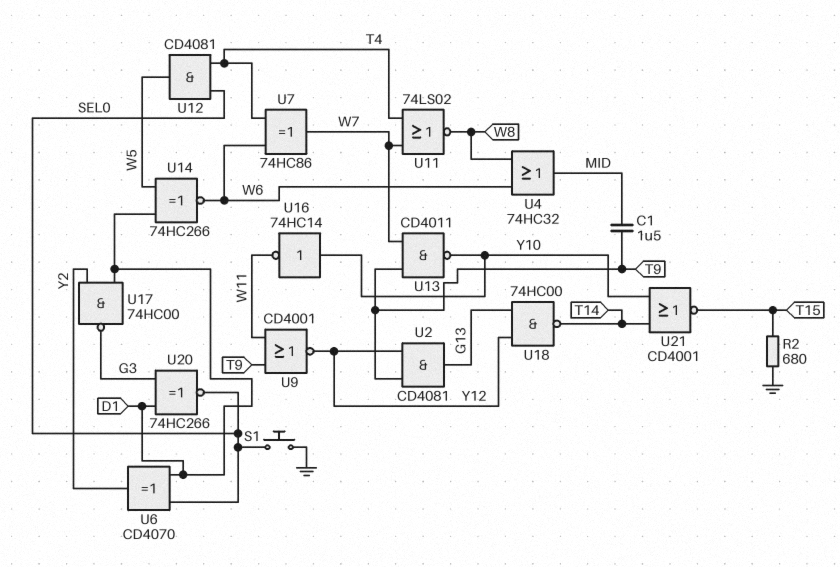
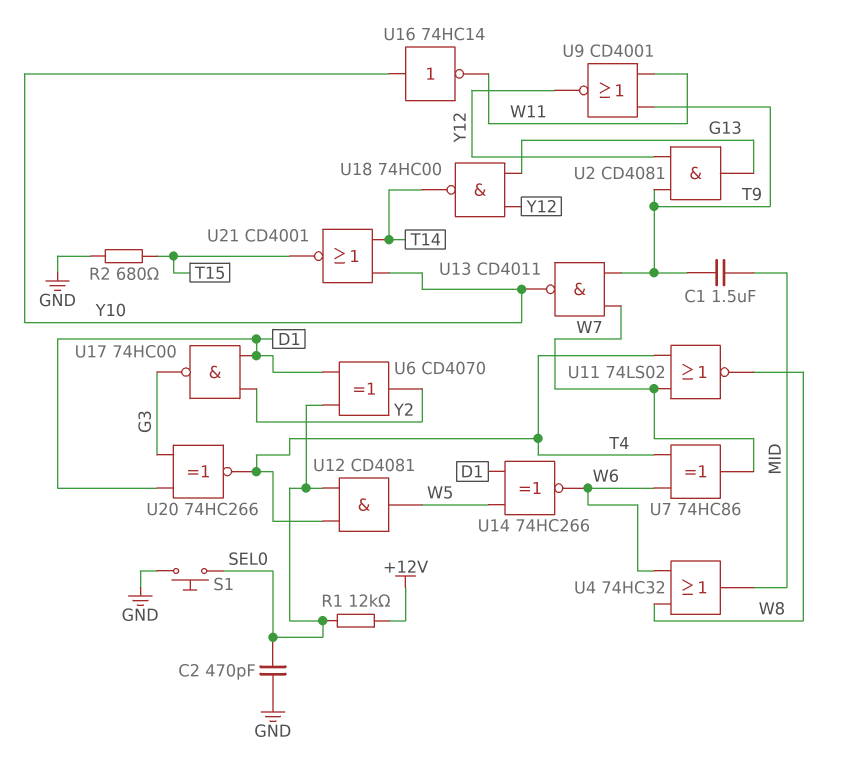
C2: none -> 470pF (GND, SEL0)
R1: none -> 12k (+12V, SEL0)
U20: XNOR 74HC266 (in D1, in G3, out SEL0) -> XNOR 74HC266 (in D1, in G3, out T4)

